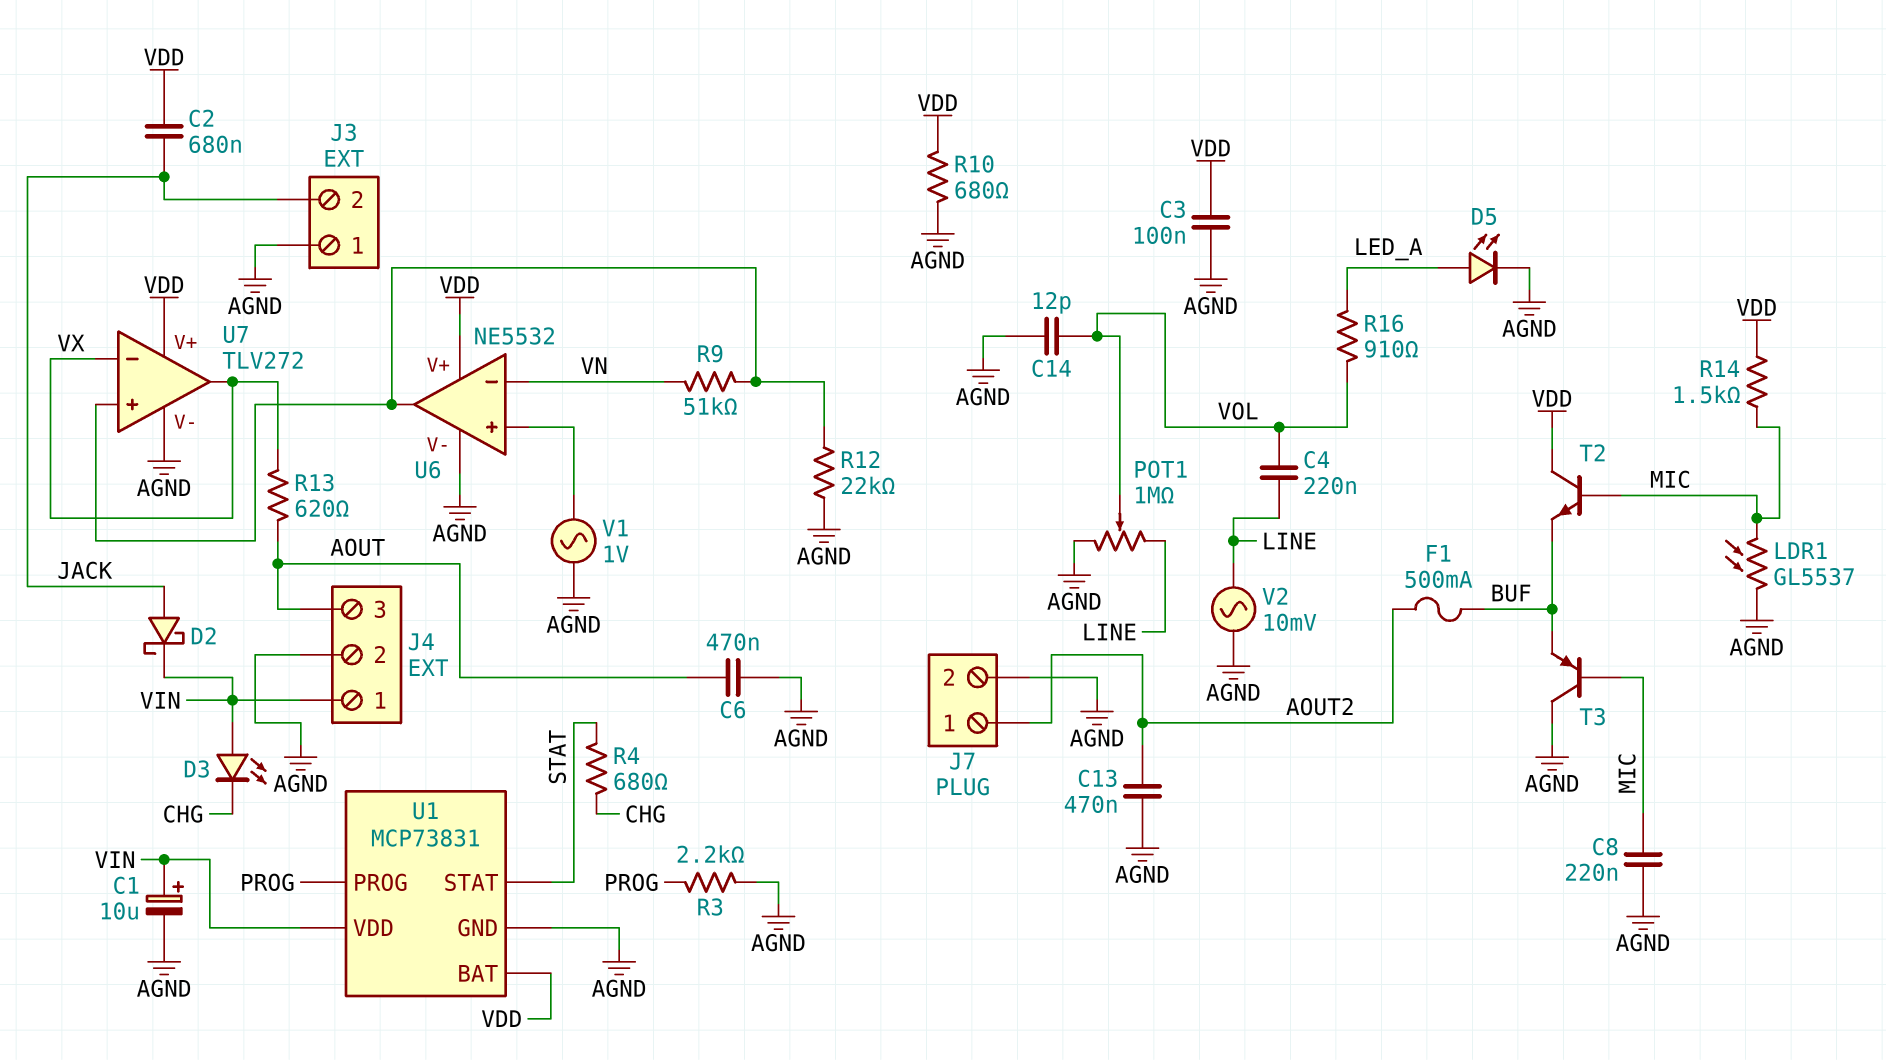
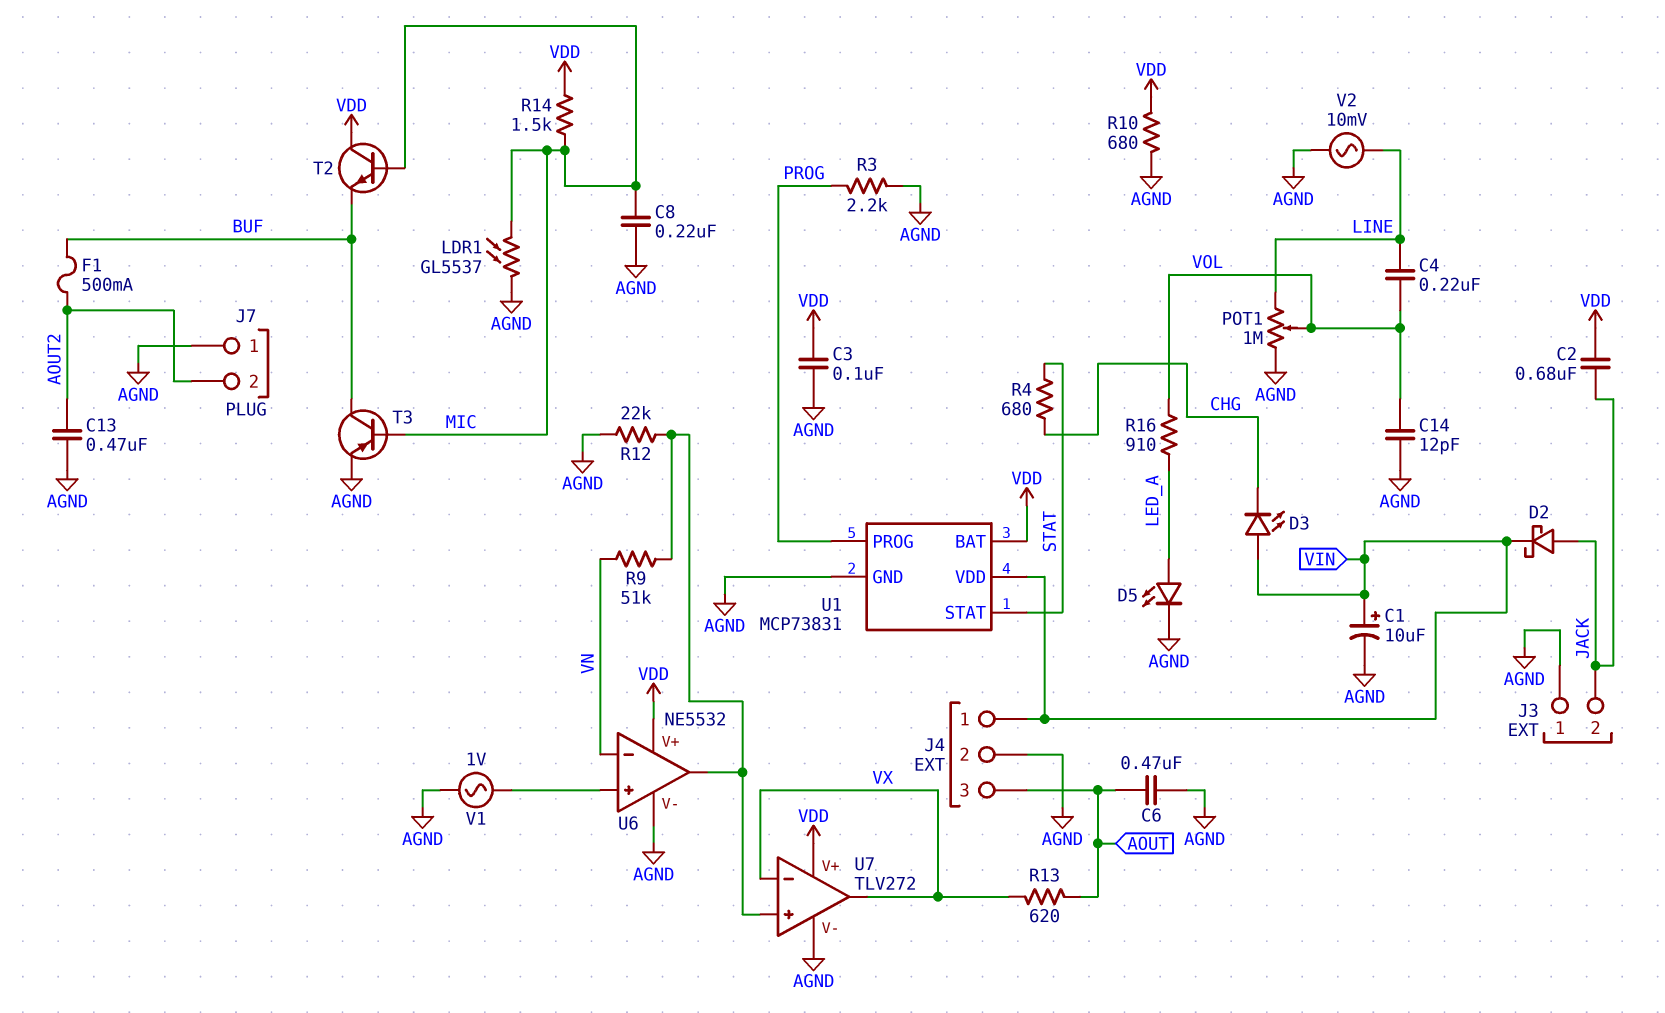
J7 pin 1: AOUT2 -> AGND
J7 pin 2: AGND -> AOUT2
T3: PNP (B MIC, C AGND, E BUF) -> PNP (B MIC, C BUF, E AGND)

